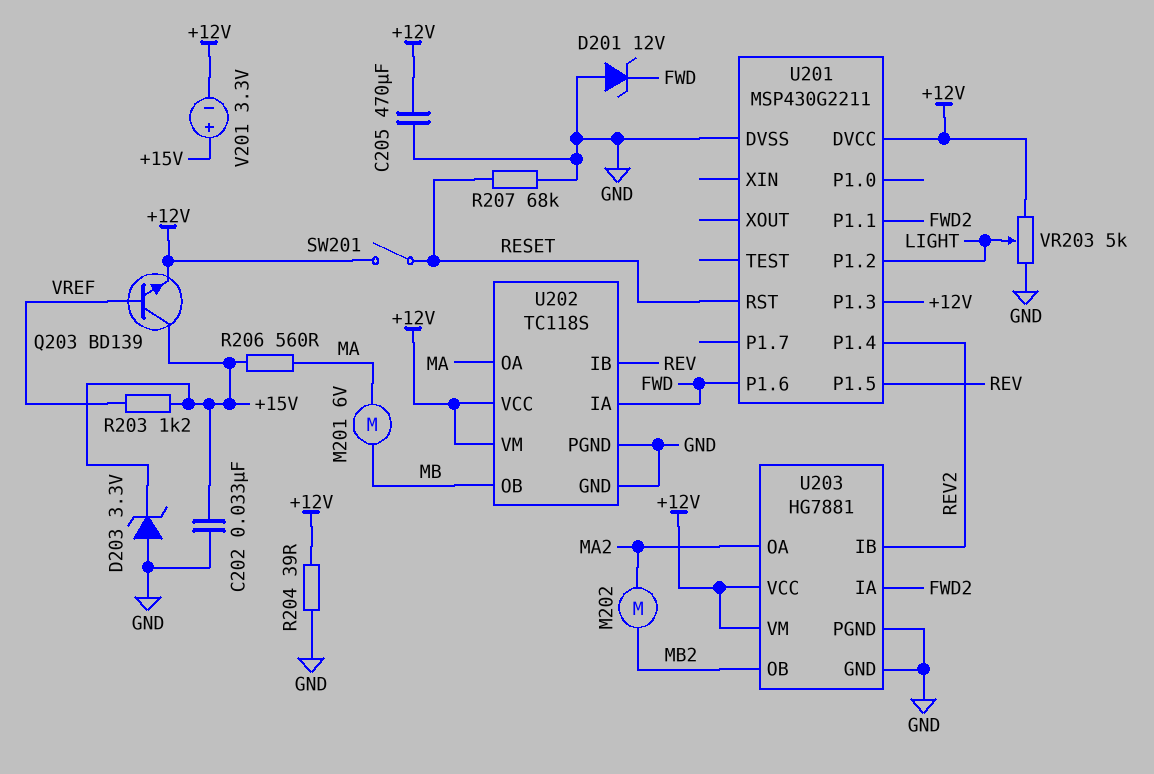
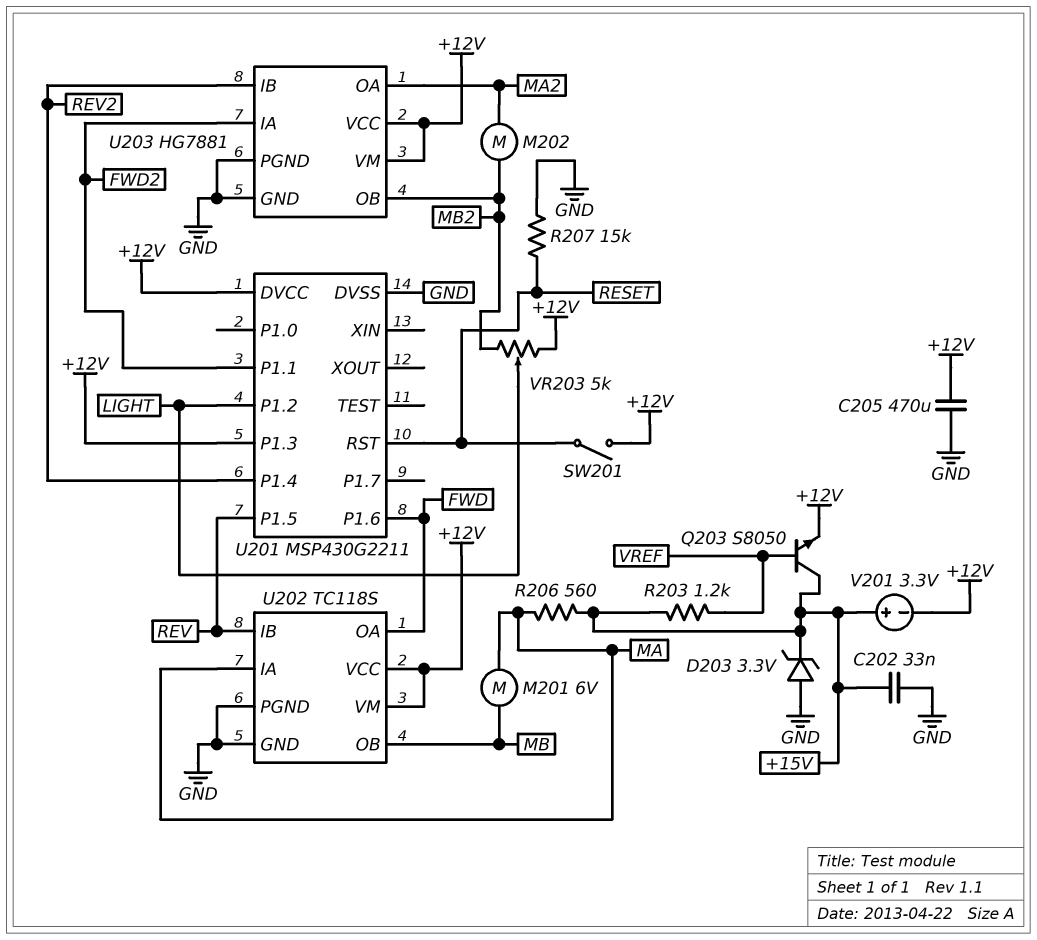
D201: zener 12V (A GND, K FWD) -> none
Q203: NPN BD139 (B VREF, C +15V, E +12V) -> NPN S8050 (B VREF, C +15V, E +12V)
R204: 39 (+12V, GND) -> none
R207: 68k (GND, RESET) -> 15k (GND, RESET)
U202 pin IA: FWD -> MA
U202 pin OA: MA -> FWD
VR203: 5k (+12V, GND, wiper LIGHT) -> 5k (+12V, MB2, wiper LIGHT)

